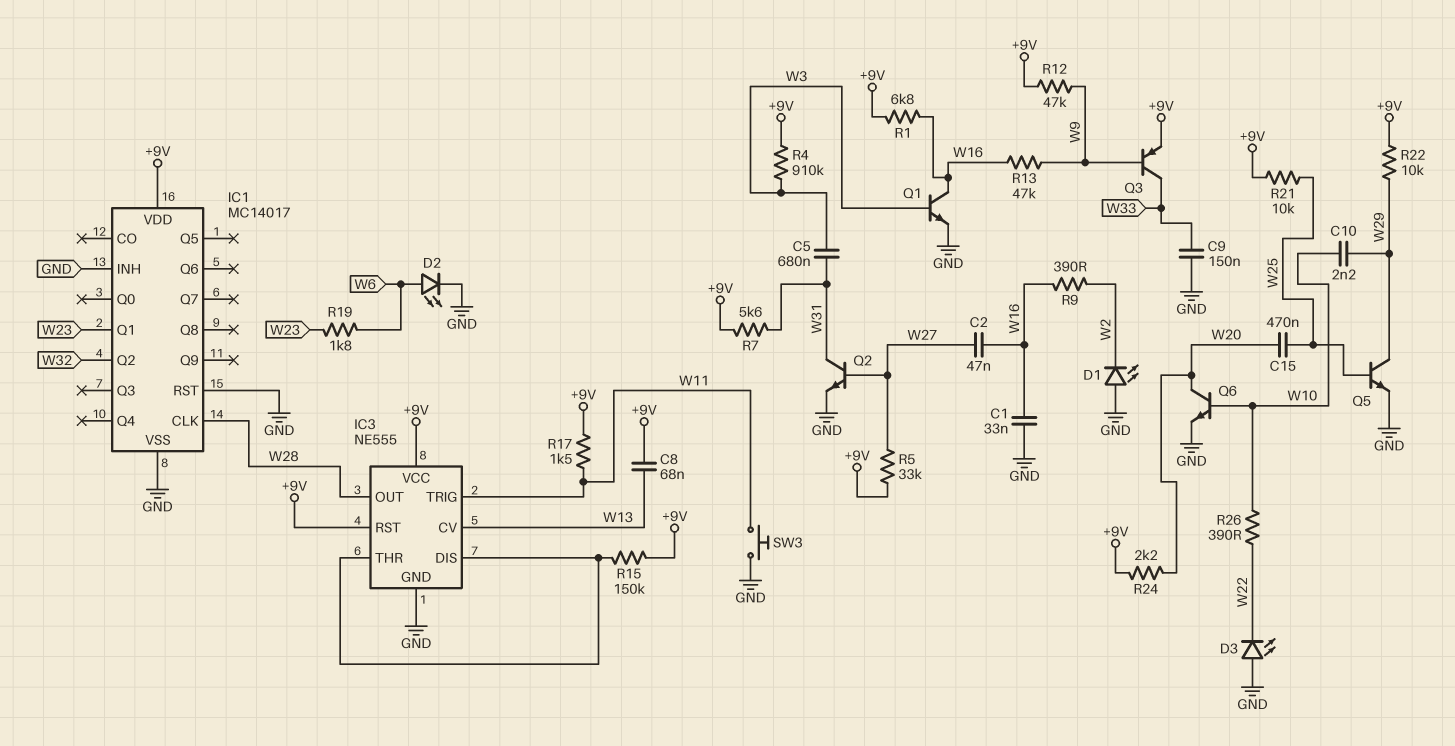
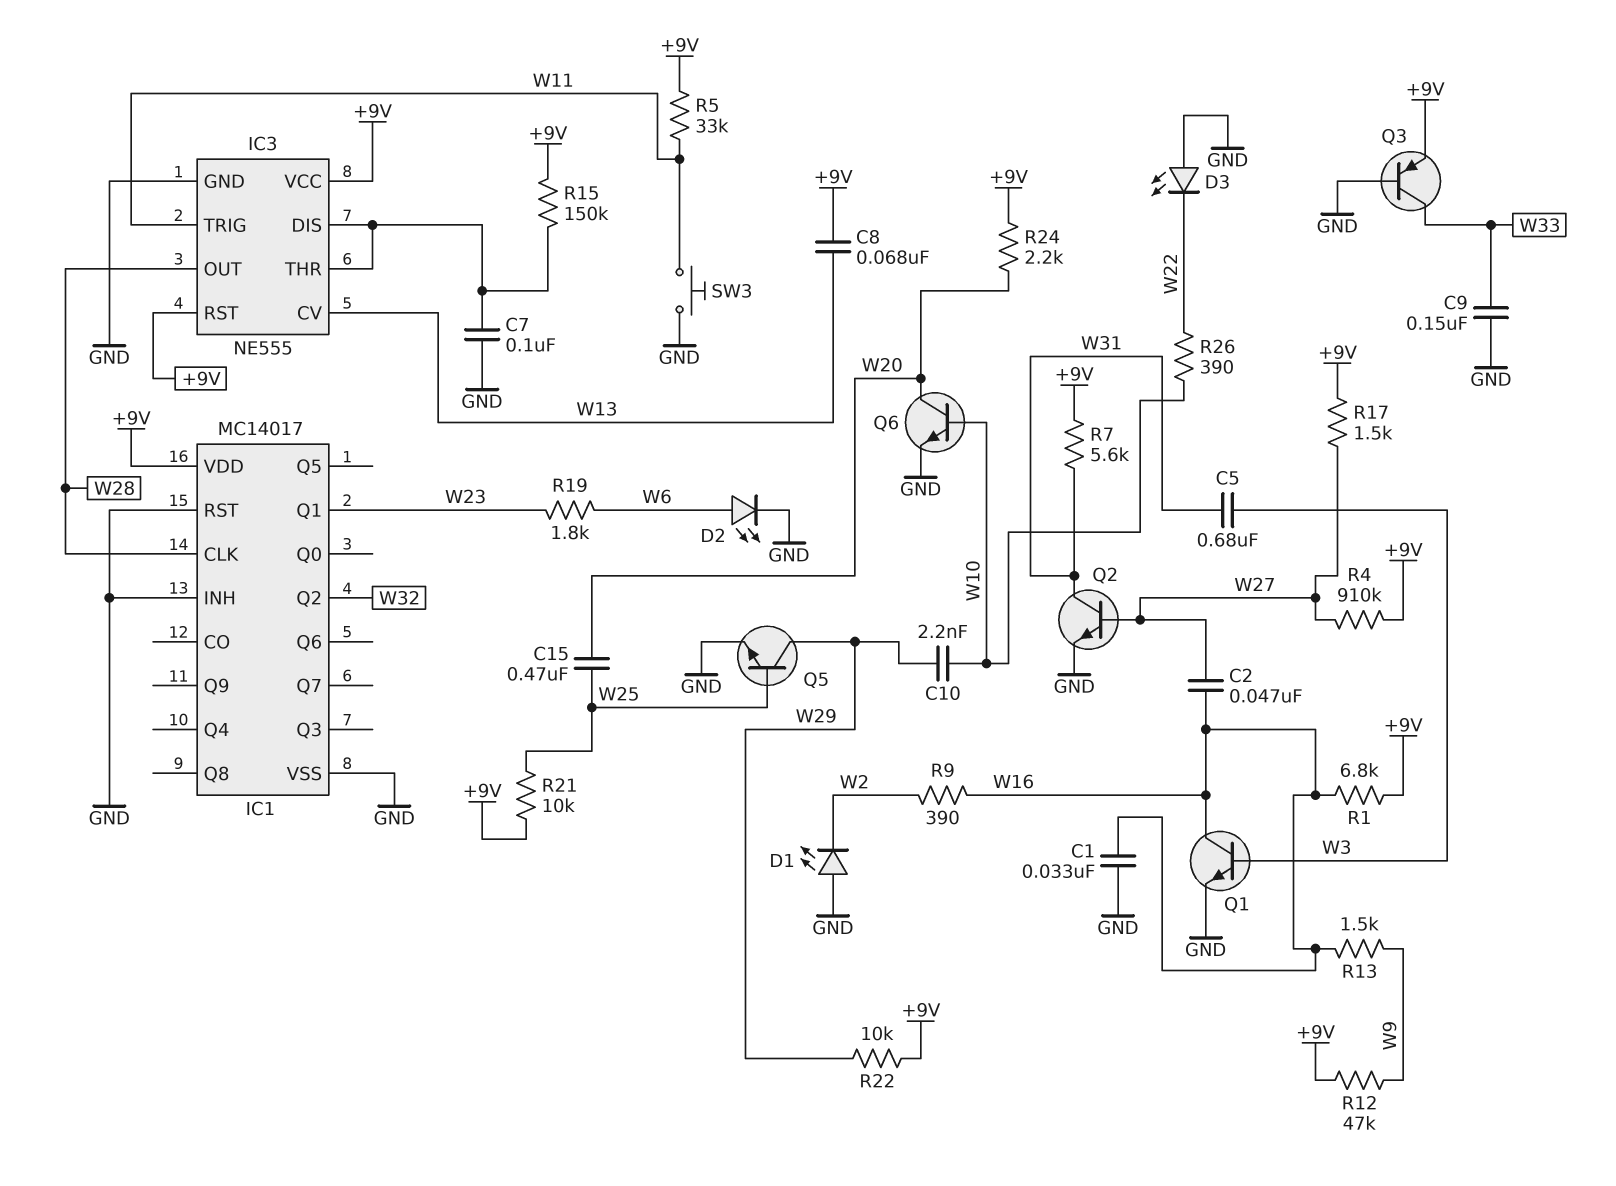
C7: none -> 100nF (GND, IC3/DIS)
Q3: PNP (B W9, C W33, E +9V) -> PNP (B GND, C W33, E +9V)
R4: 910k (+9V, W3) -> 910k (+9V, W27)
R5: 33k (+9V, W27) -> 33k (+9V, W11)
R13: 47k (W9, W16) -> 1.5k (W9, W16)
R17: 1.5k (+9V, W11) -> 1.5k (+9V, W27)

